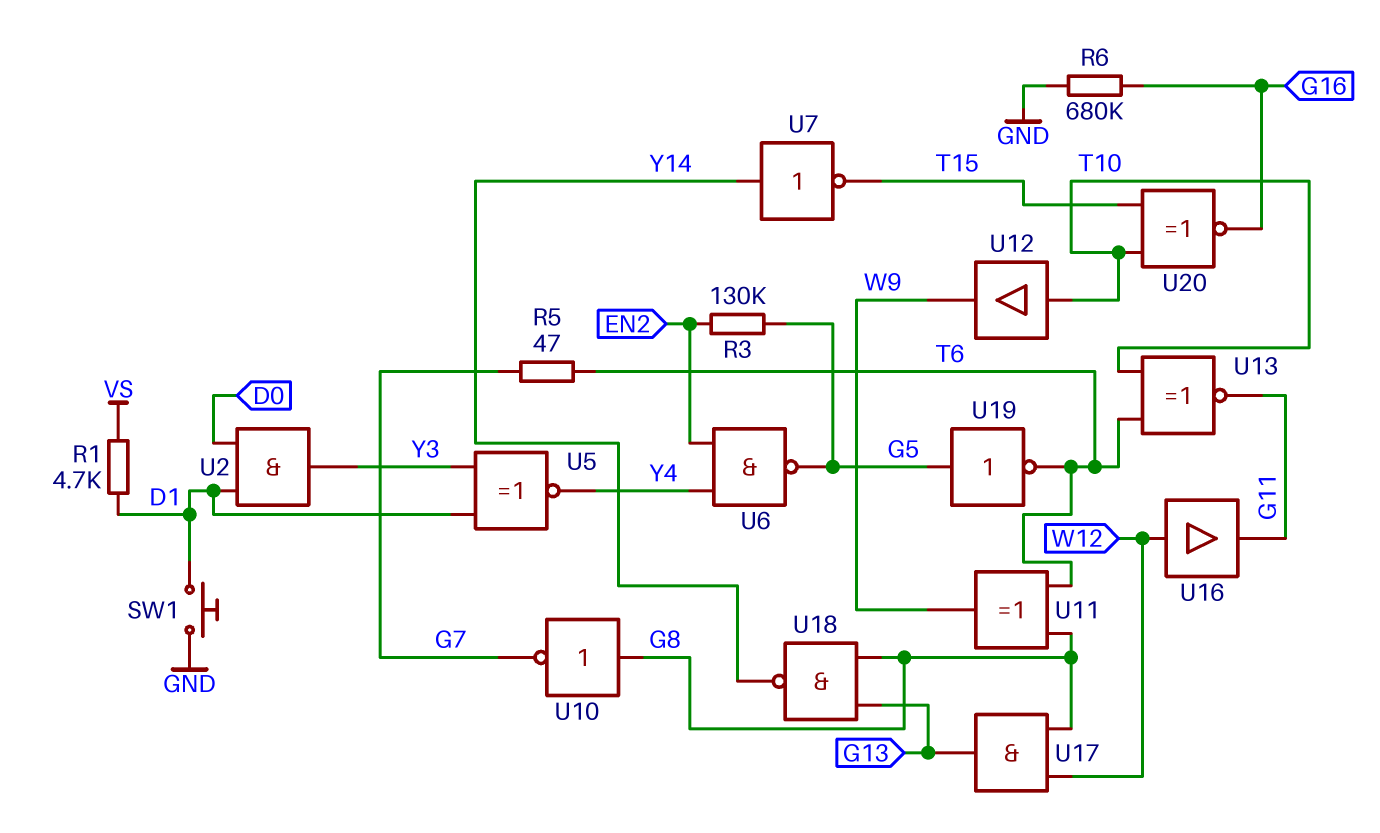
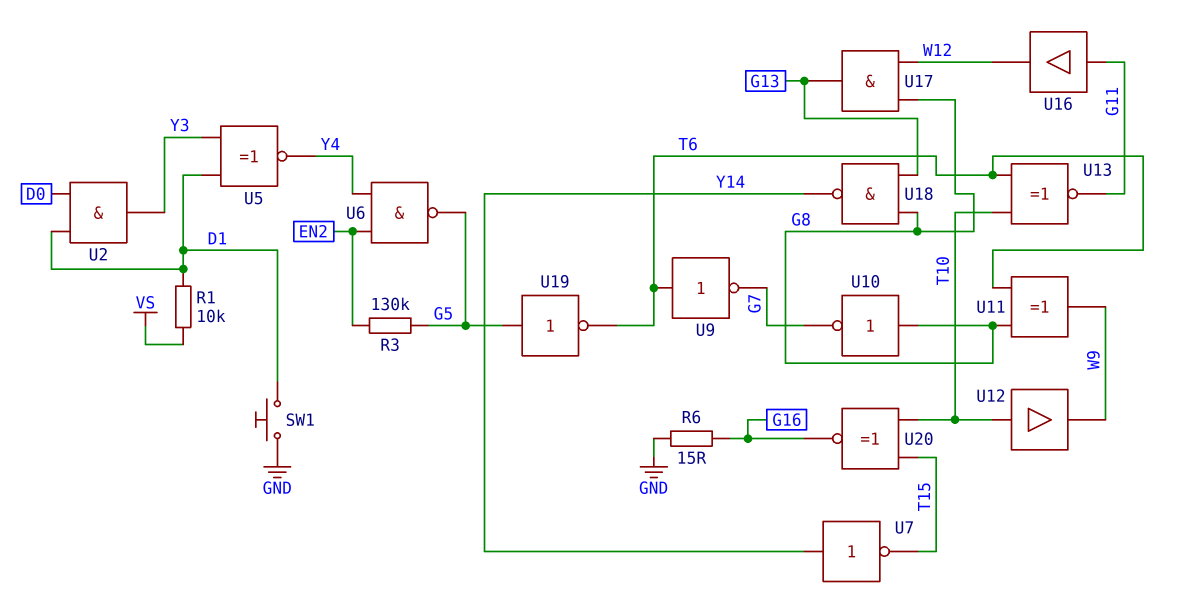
R1: 4.7k (D1, VS) -> 10k (D1, VS)
R5: 47 (G7, T6) -> none
R6: 680k (G16, GND) -> 15 (G16, GND)
U9: none -> NOT (in T6, out G7)
U16: buffer (in W12, out G11) -> buffer (in G11, out W12)

